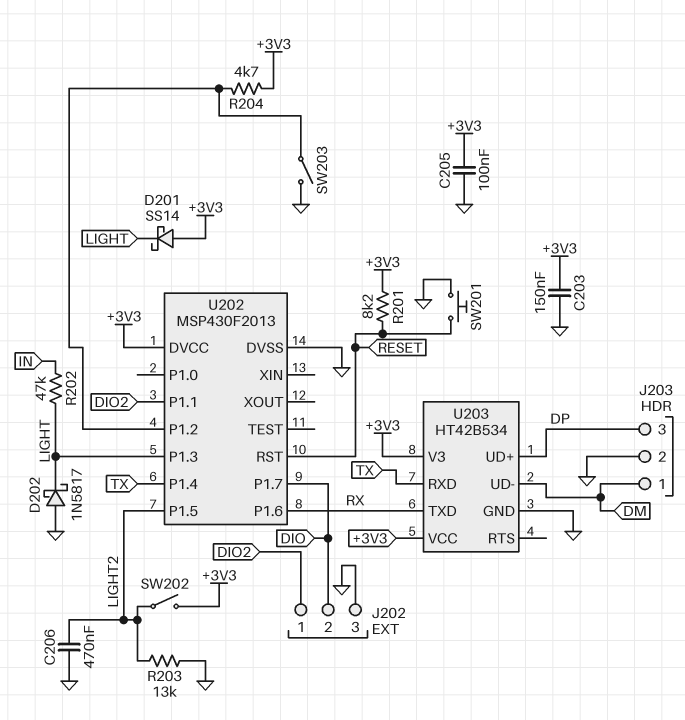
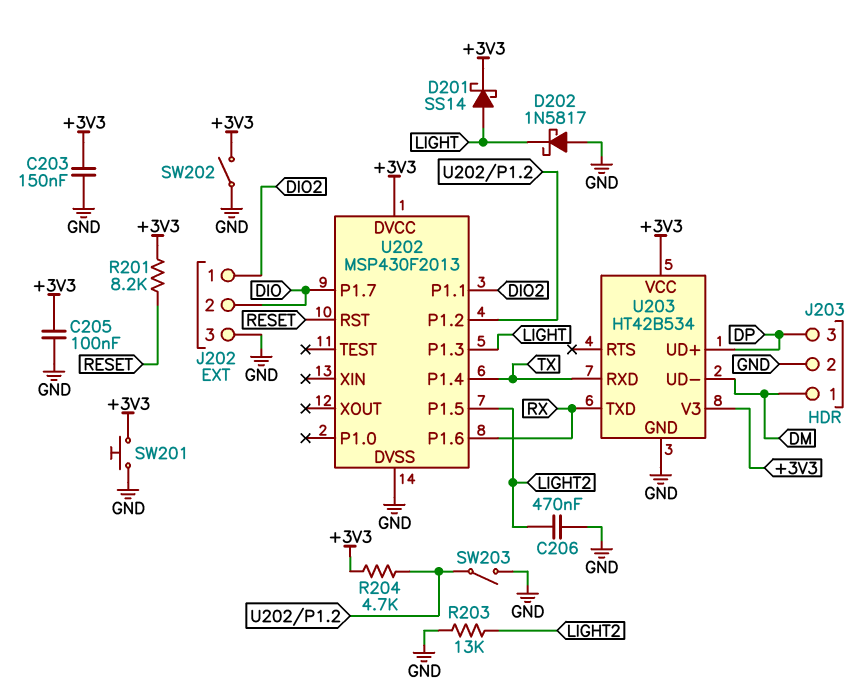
D201: schottky SS14 (A +3V3, K LIGHT) -> schottky SS14 (A LIGHT, K +3V3)
R202: 47k (IN, LIGHT) -> none
SW201: button (GND, RESET) -> button (+3V3, GND)
SW202: switch (+3V3, LIGHT2) -> switch (+3V3, GND)

